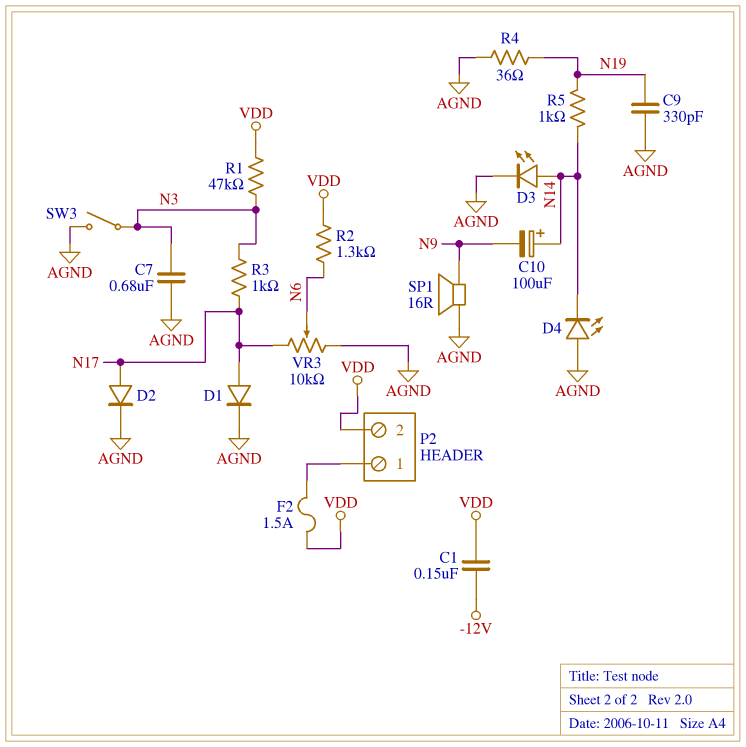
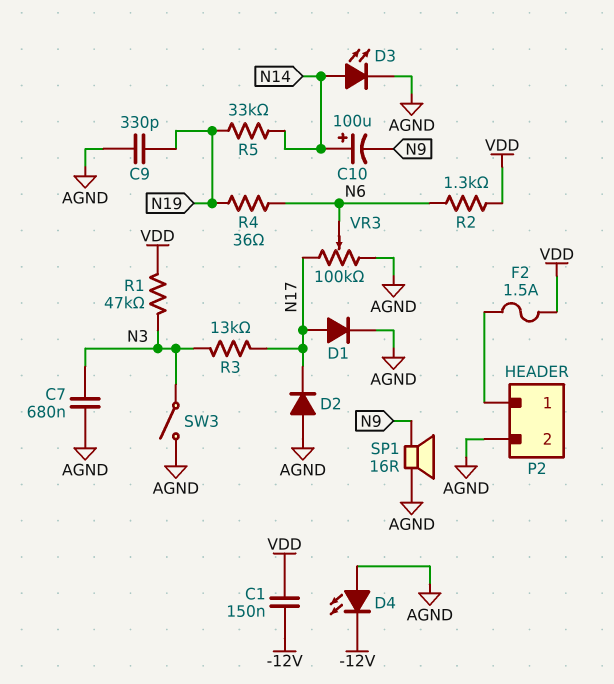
D2: diode (A N17, K AGND) -> diode (A AGND, K N17)
D4: LED (A AGND, K N14) -> LED (A AGND, K -12V)
P2 pin 2: VDD -> AGND
R3: 1k (N3, N17) -> 13k (N3, N17)
R4: 36 (AGND, N19) -> 36 (N6, N19)
R5: 1k (N14, N19) -> 33k (N14, N19)
VR3: 10k (AGND, N17, wiper N6) -> 100k (AGND, N17, wiper N6)

